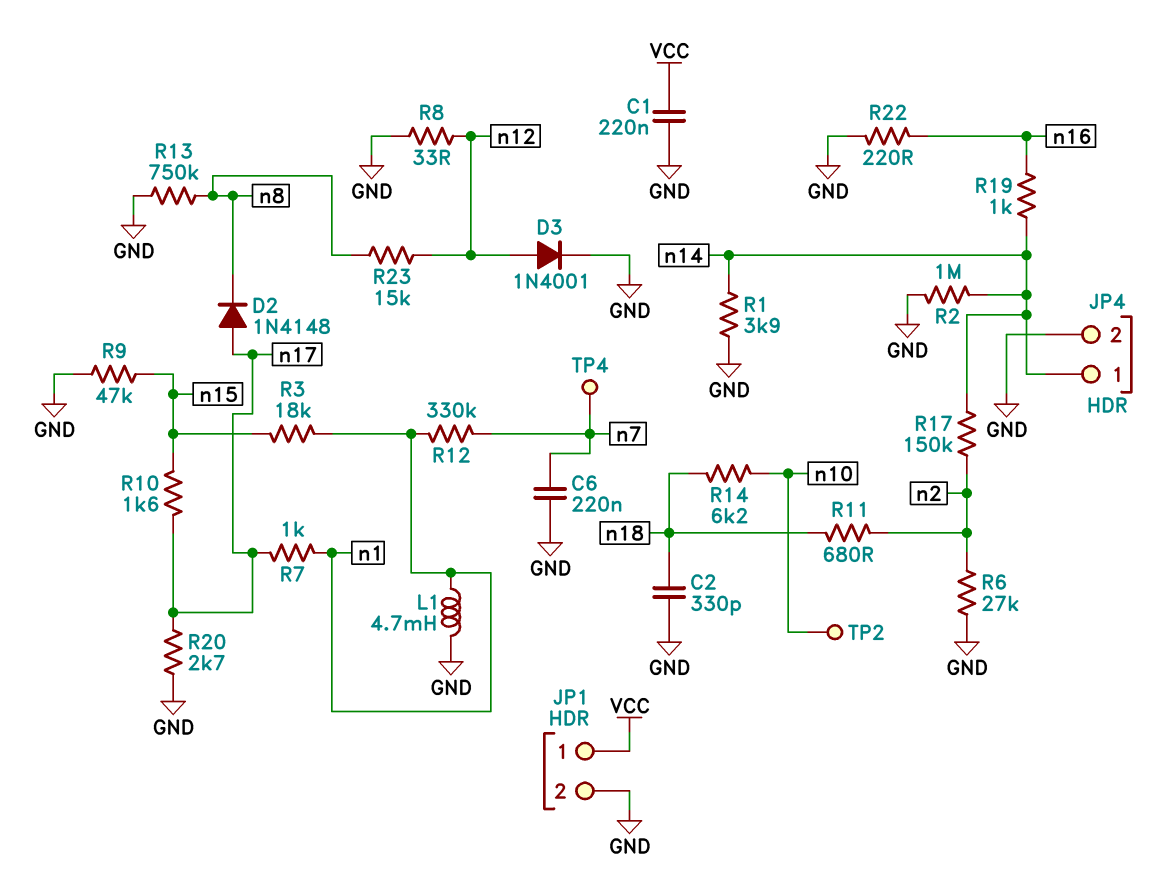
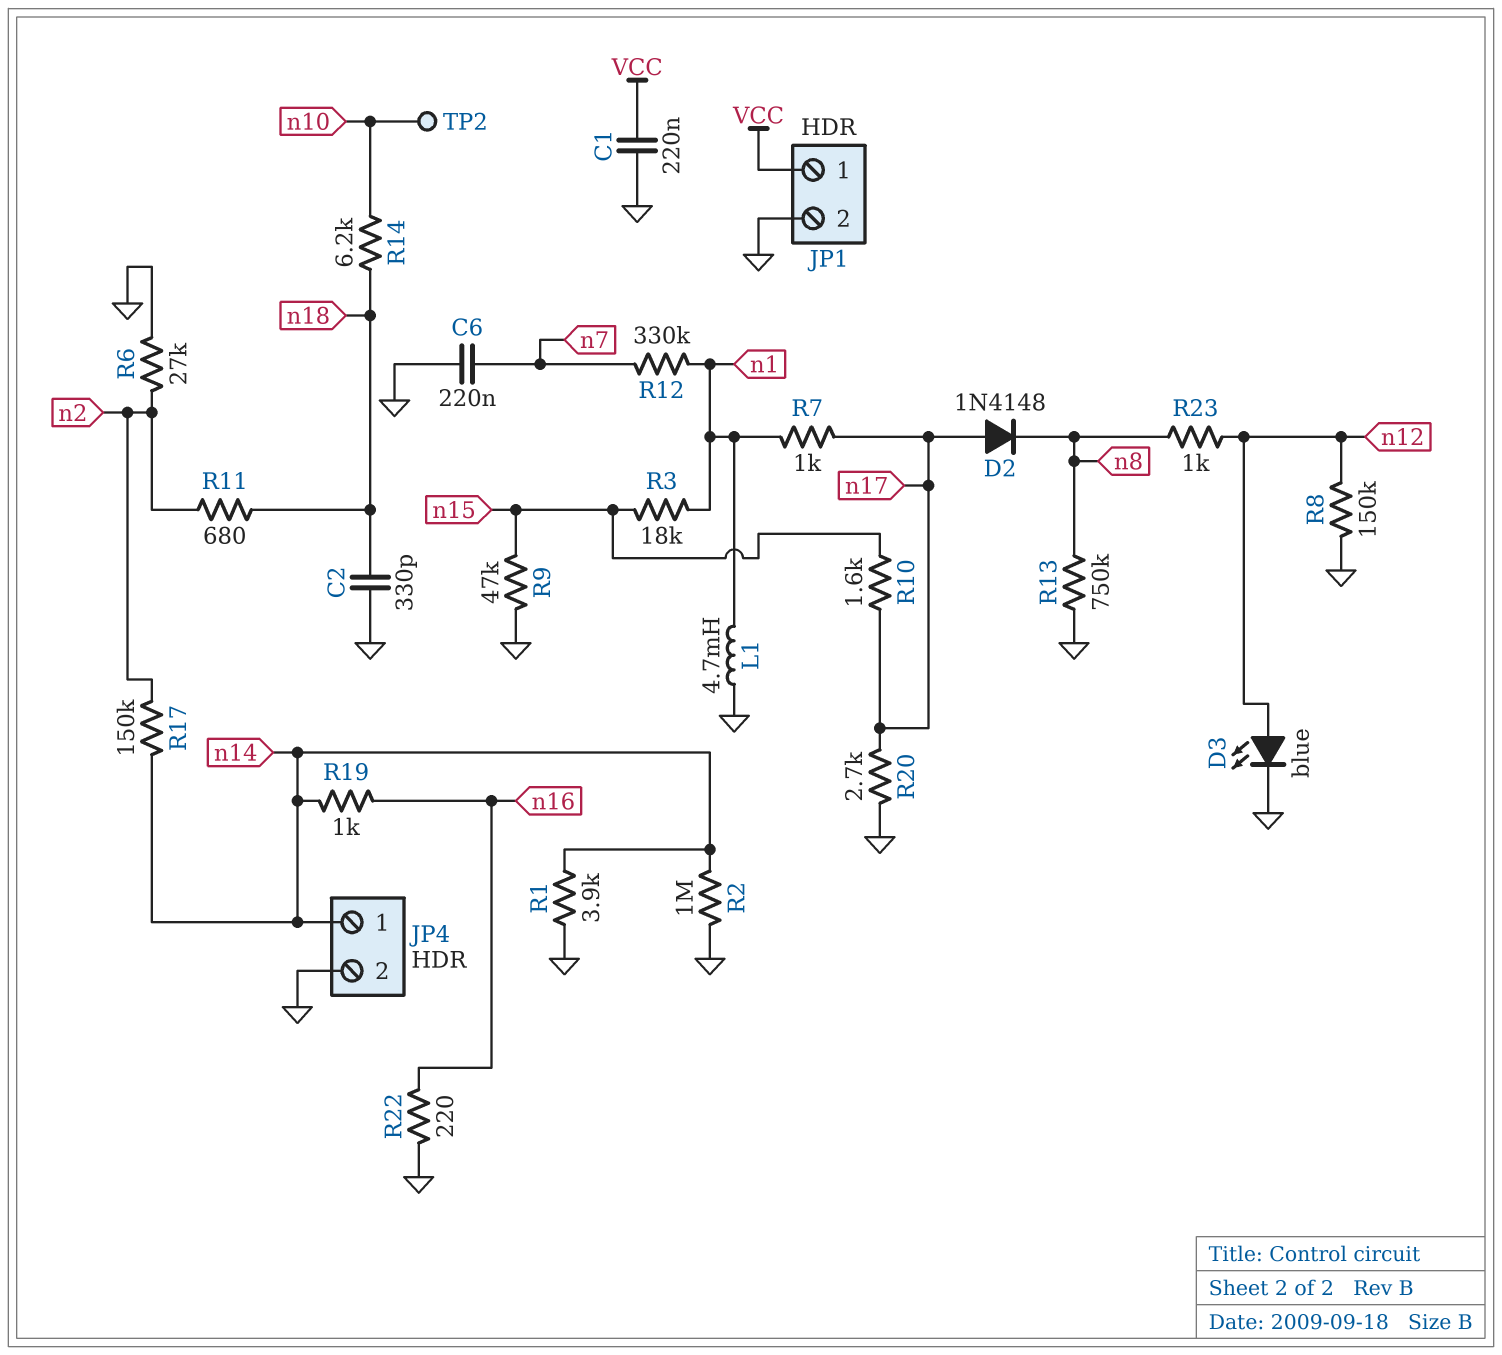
D3: diode 1N4001 (A n12, K GND) -> LED blue (A n12, K GND)
R8: 33 (GND, n12) -> 150k (GND, n12)
R23: 15k (n8, n12) -> 1k (n8, n12)
TP4: test point (n7) -> none

